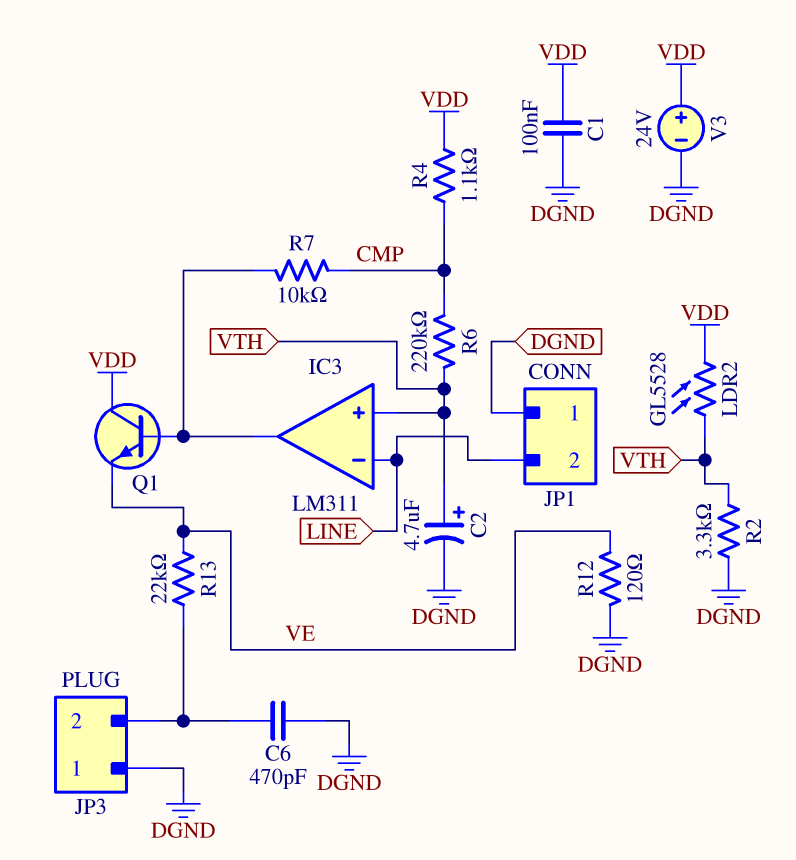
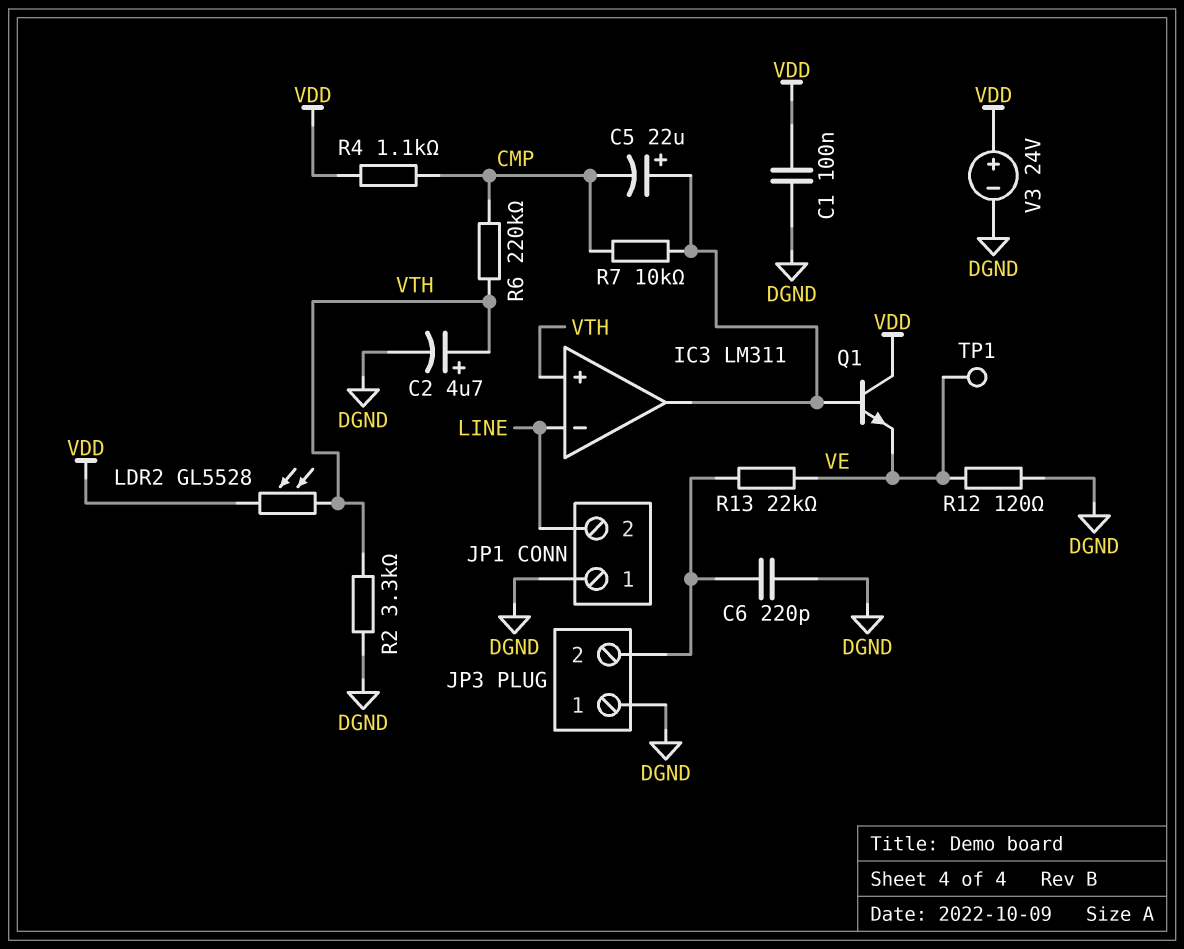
C5: none -> 22uF (plus IC3/out, minus CMP)
C6: 470pF (DGND, JP3/2) -> 220pF (DGND, JP3/2)
TP1: none -> test point (VE)

